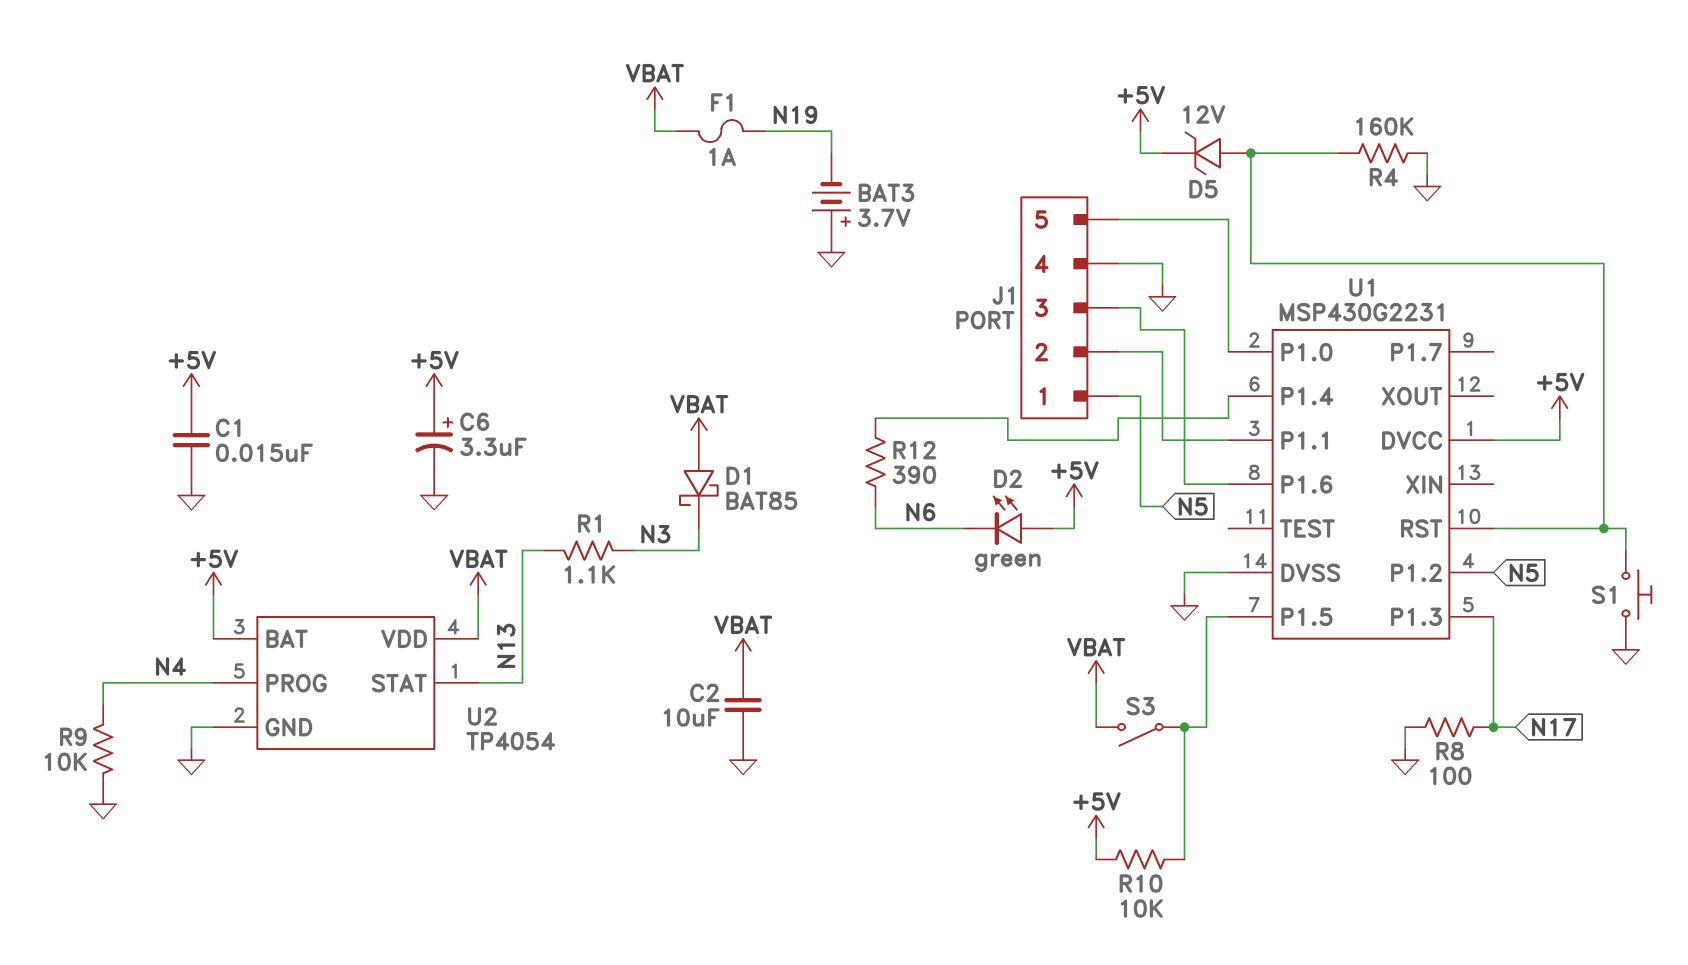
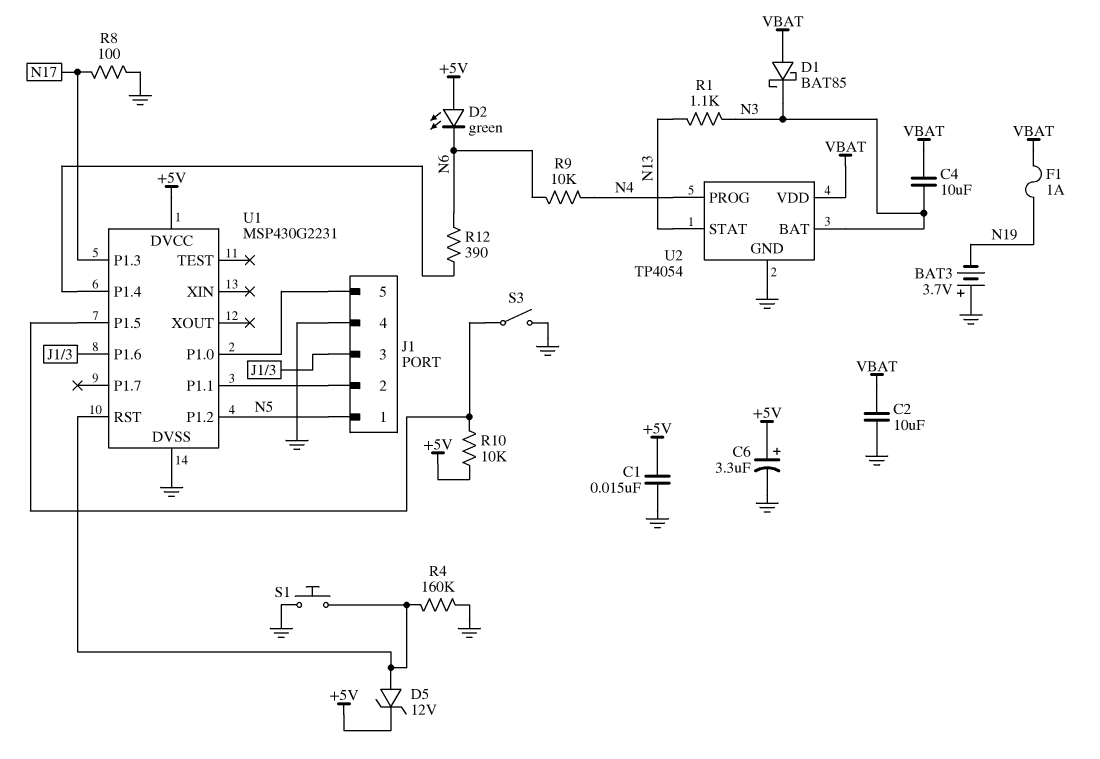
C4: none -> 10uF (N3, VBAT)
R9: 10k (GND, N4) -> 10k (N4, N6)
S3: switch (U1/P1.5, VBAT) -> switch (GND, U1/P1.5)
U2 pin BAT: +5V -> N3

